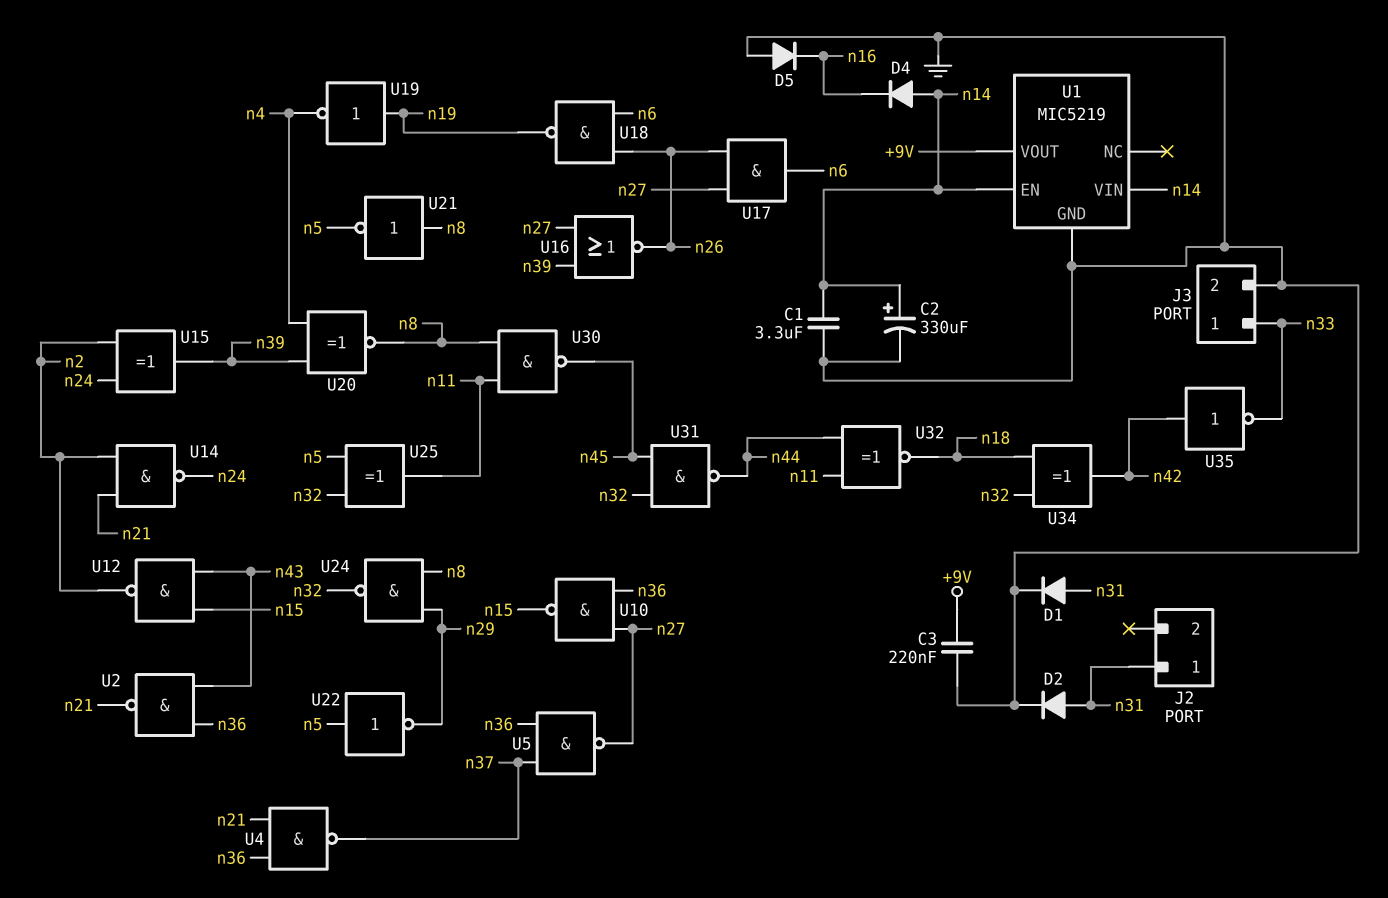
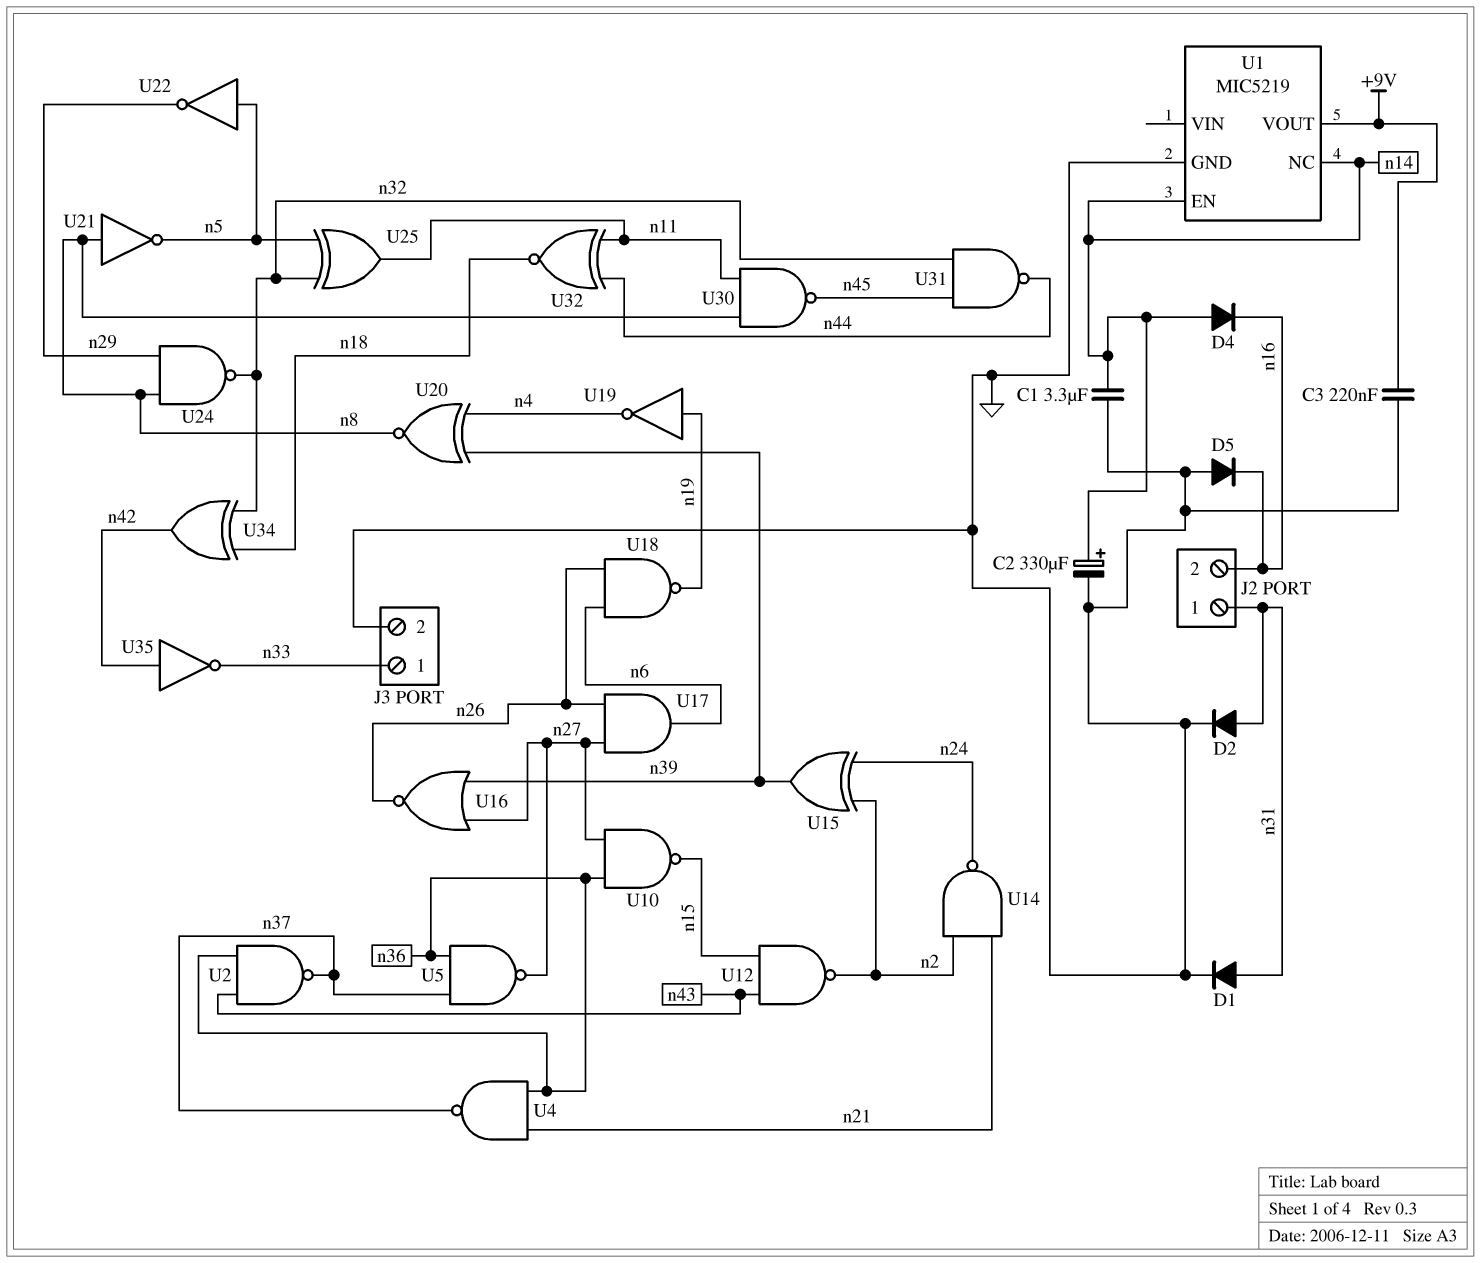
J2 pin 2: none -> n16
U1 pin NC: none -> n14
U1 pin VIN: n14 -> none
U2: NAND (in n36, in n43, out n21) -> NAND (in n36, in n43, out n37)

